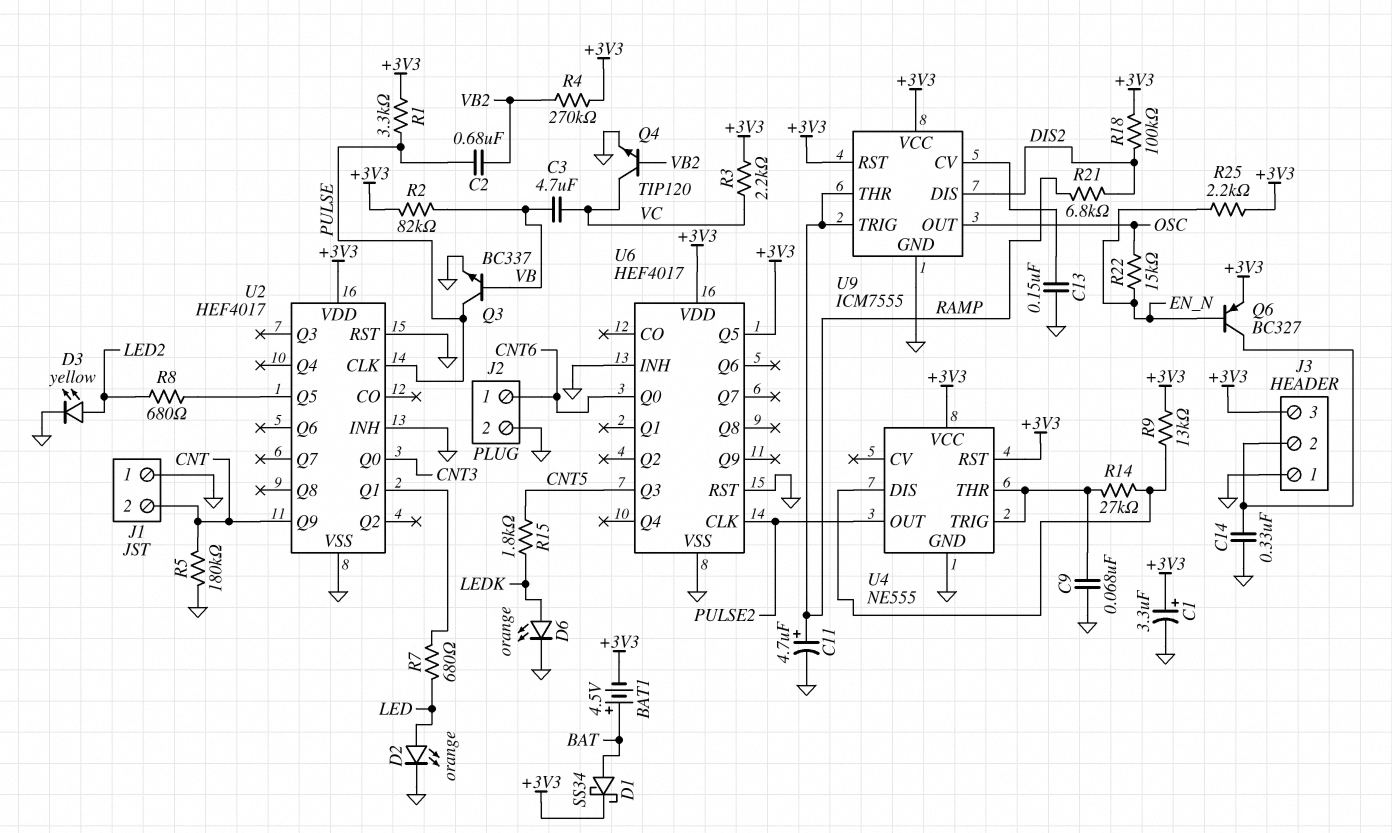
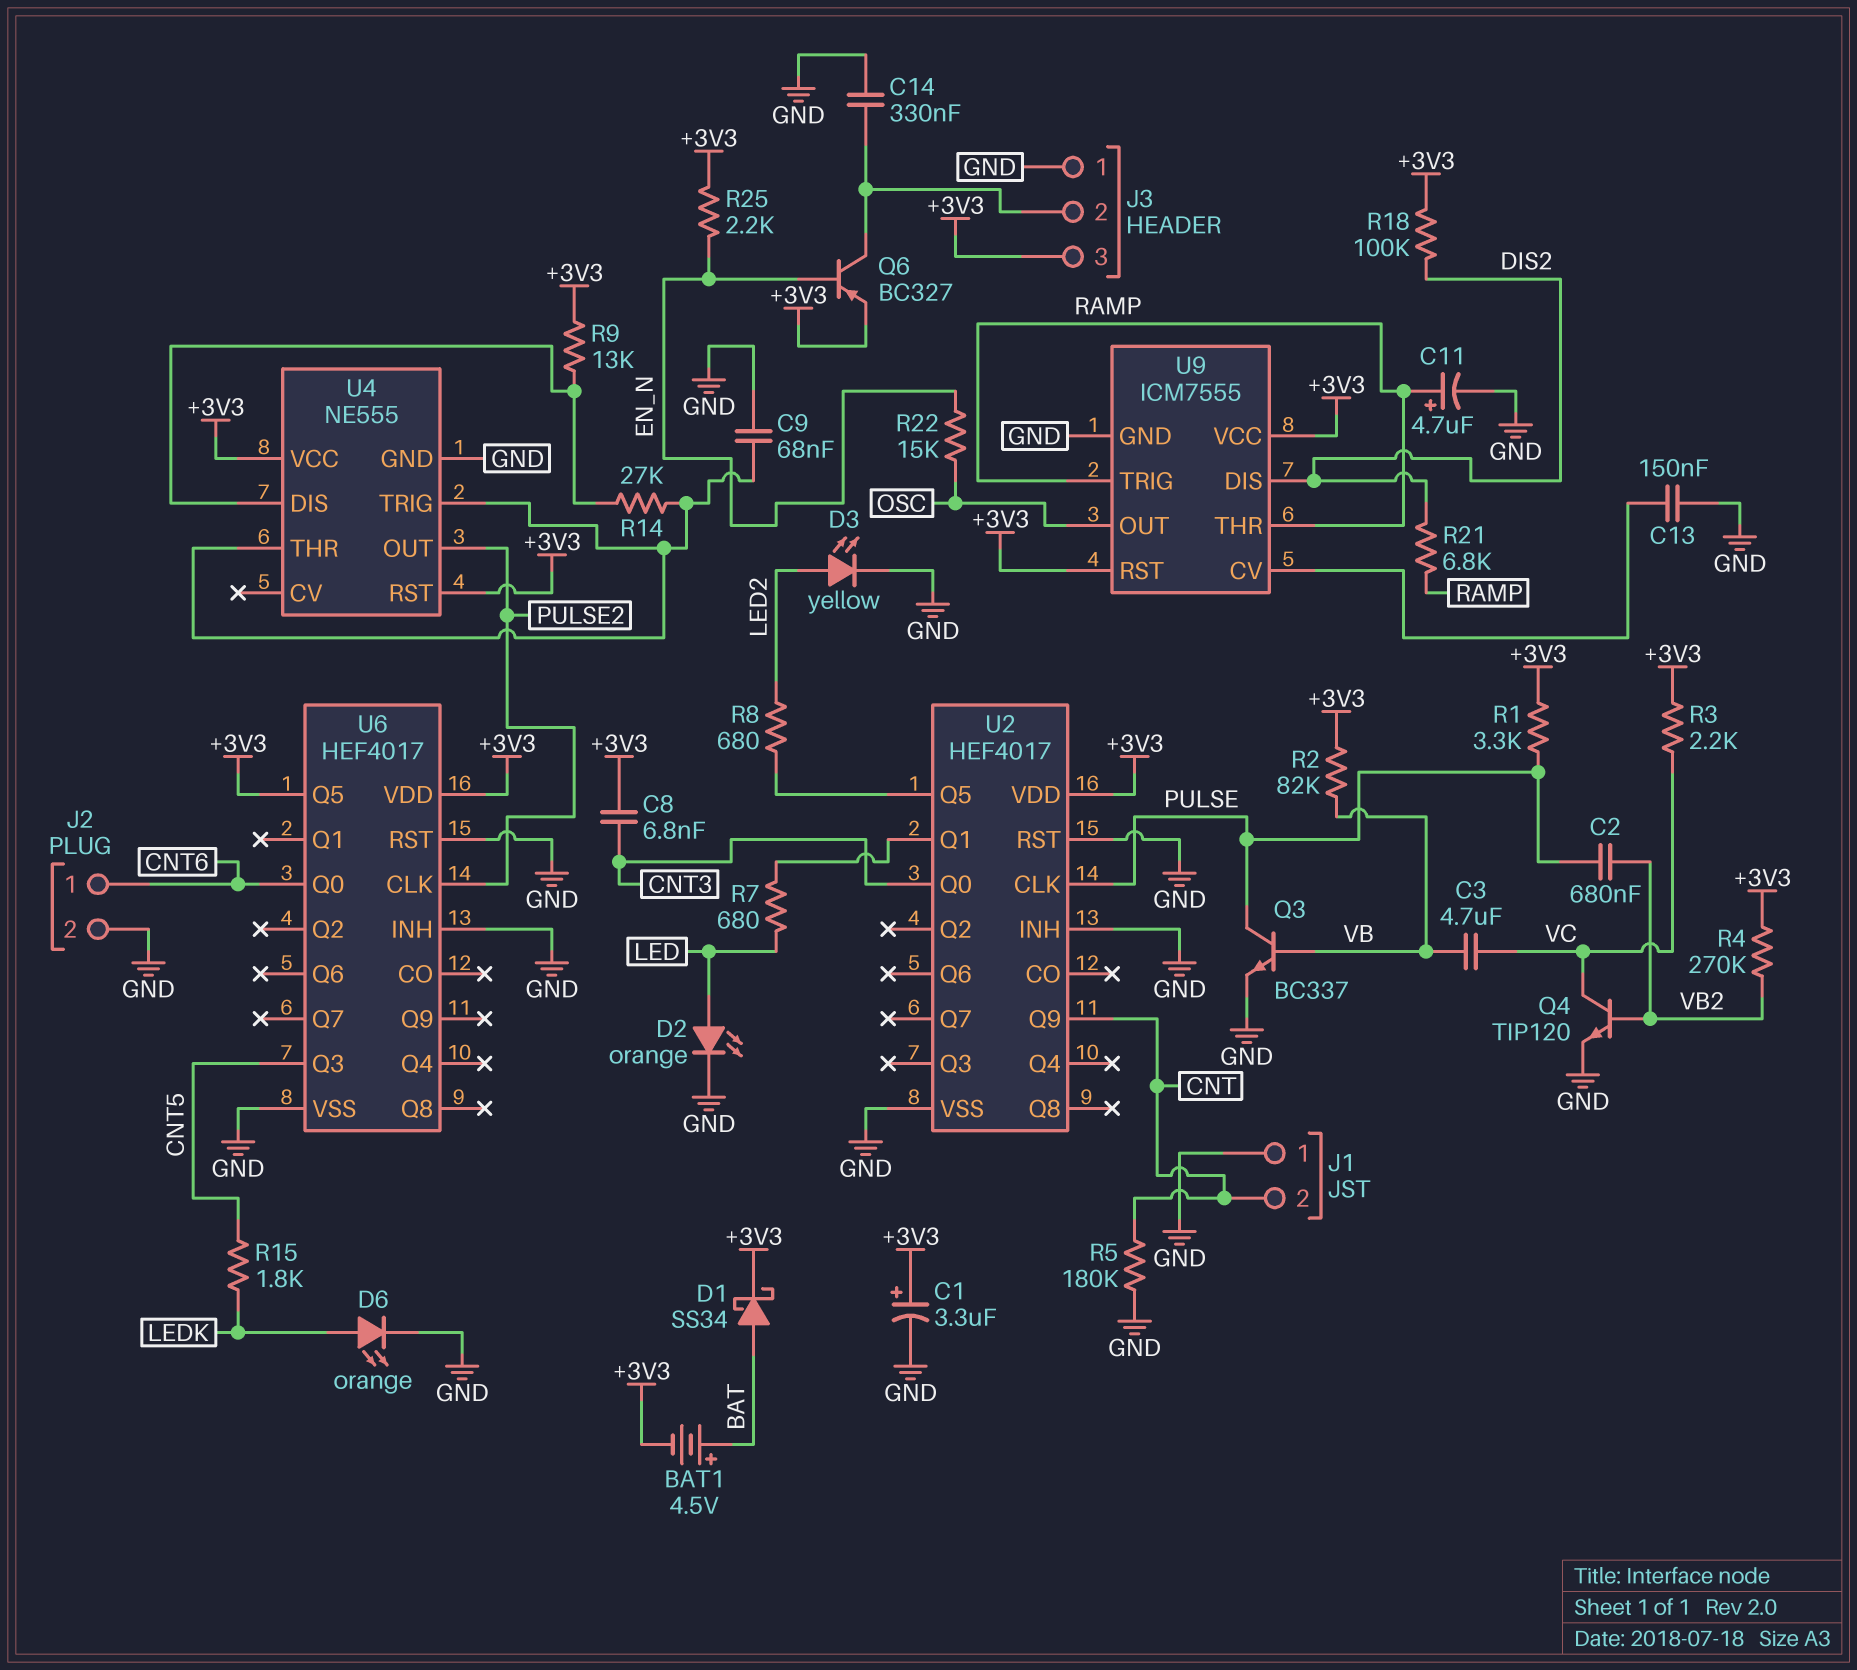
C8: none -> 6.8nF (+3V3, CNT3)

